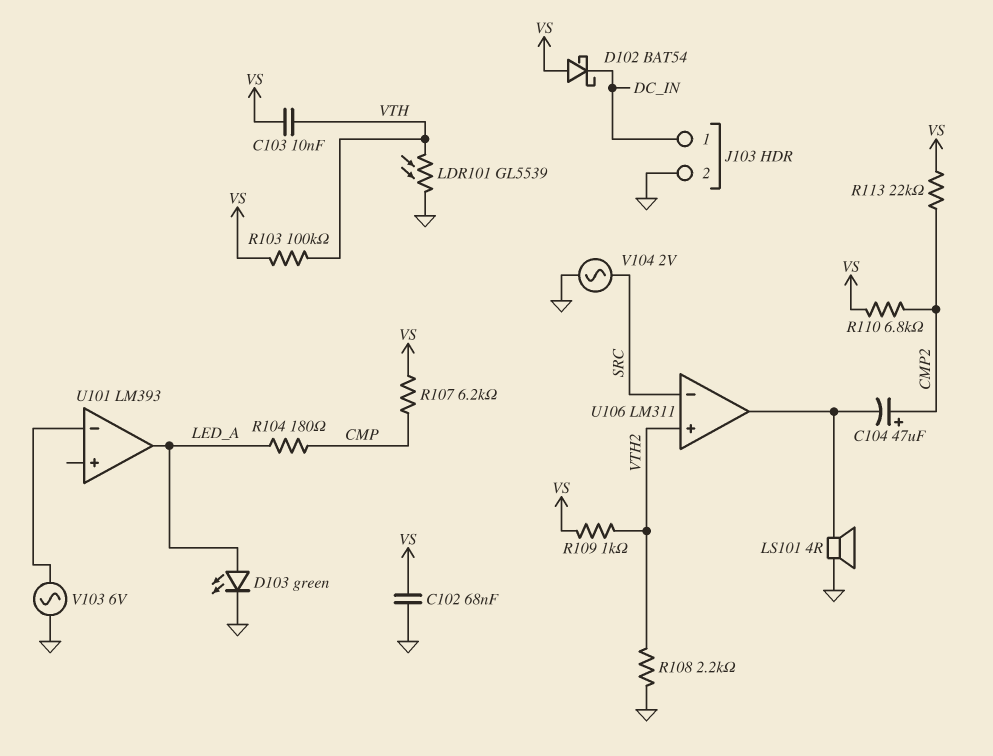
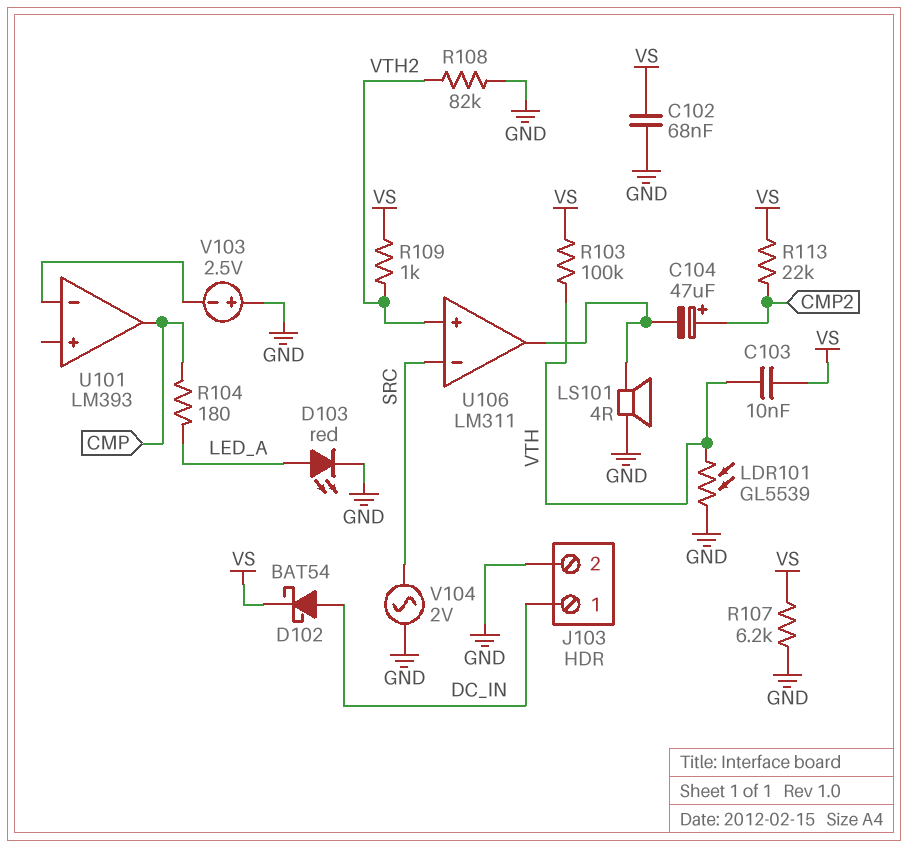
D102: schottky BAT54 (A VS, K DC_IN) -> schottky BAT54 (A DC_IN, K VS)
D103: LED green (A LED_A, K GND) -> LED red (A LED_A, K GND)
R107: 6.2k (CMP, VS) -> 6.2k (GND, VS)
R108: 2.2k (GND, VTH2) -> 82k (GND, VTH2)
R110: 6.8k (CMP2, VS) -> none
U101 pin out: LED_A -> CMP
V103: AC 6V (GND, U101/in-) -> 2.5V (plus GND, minus U101/in-)

